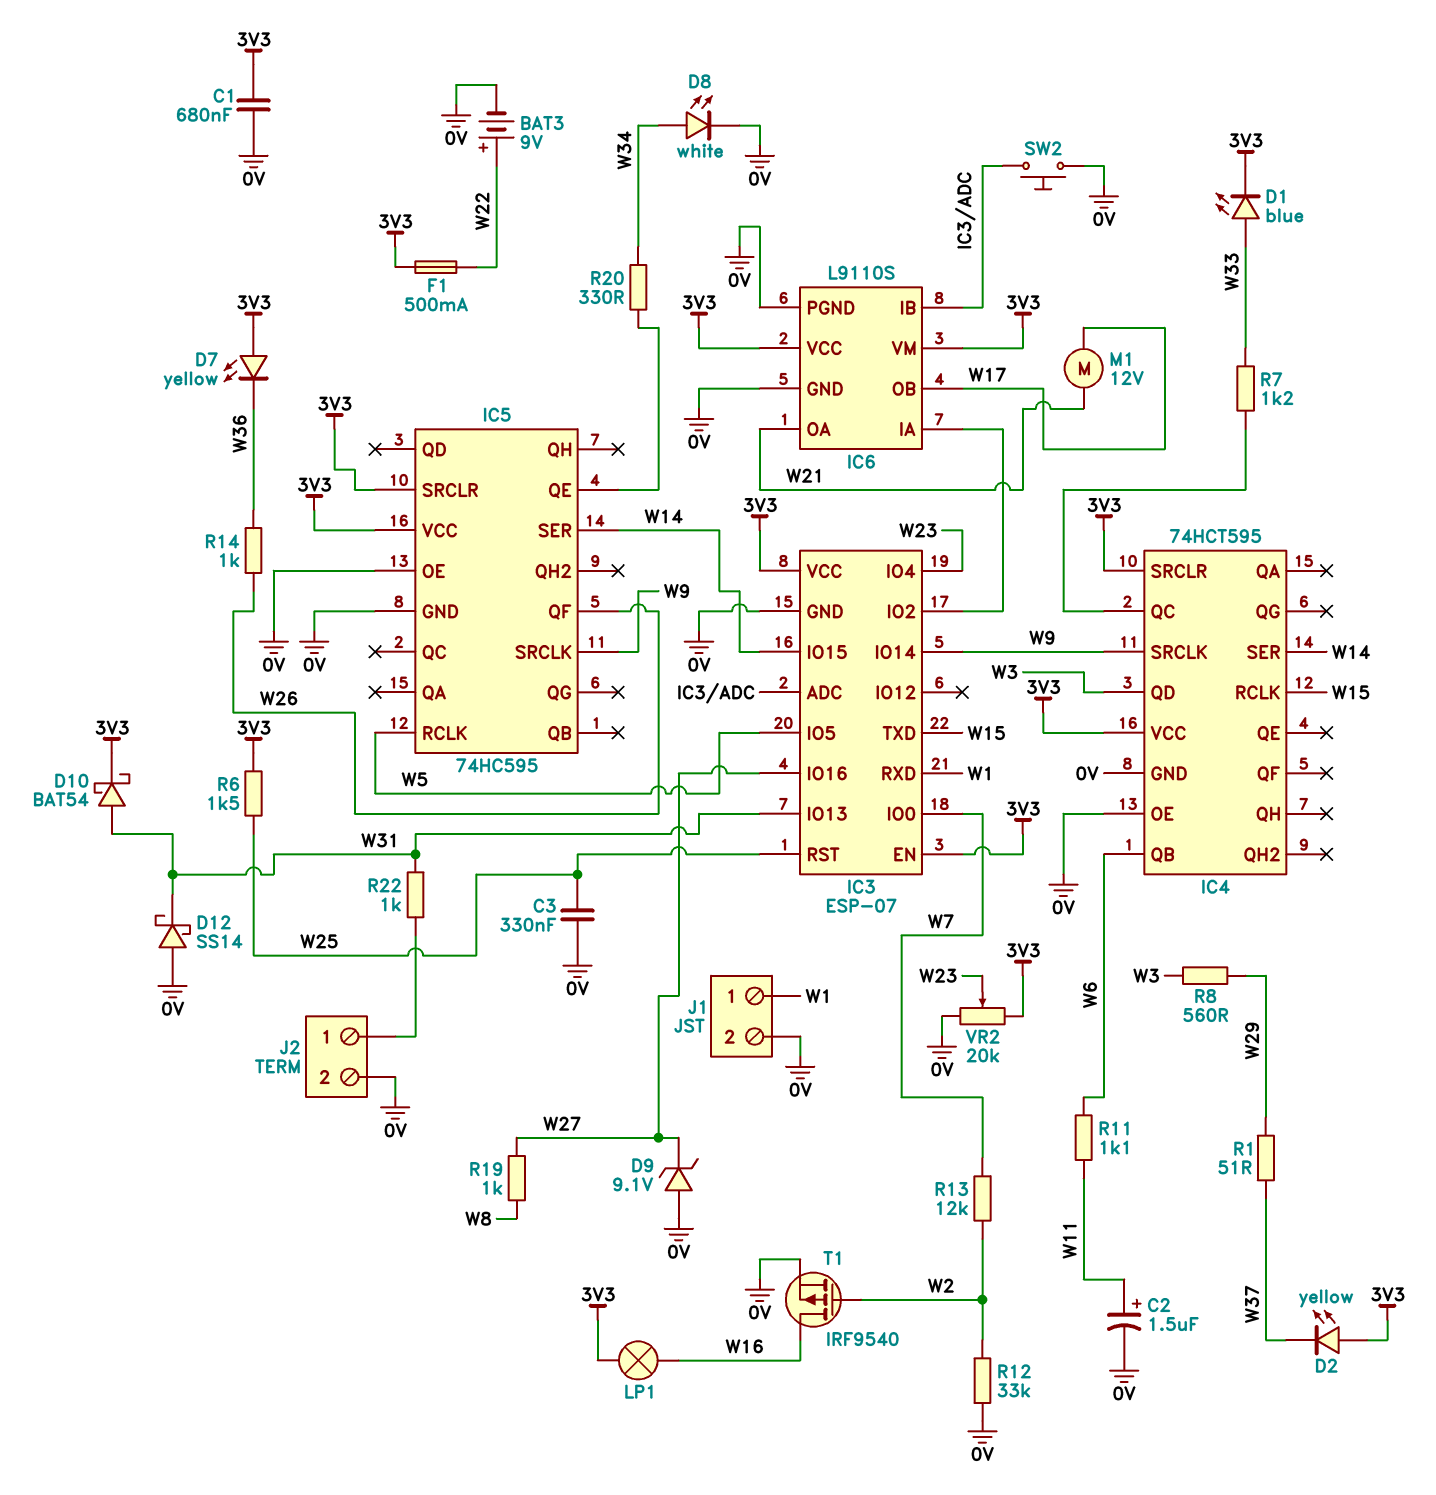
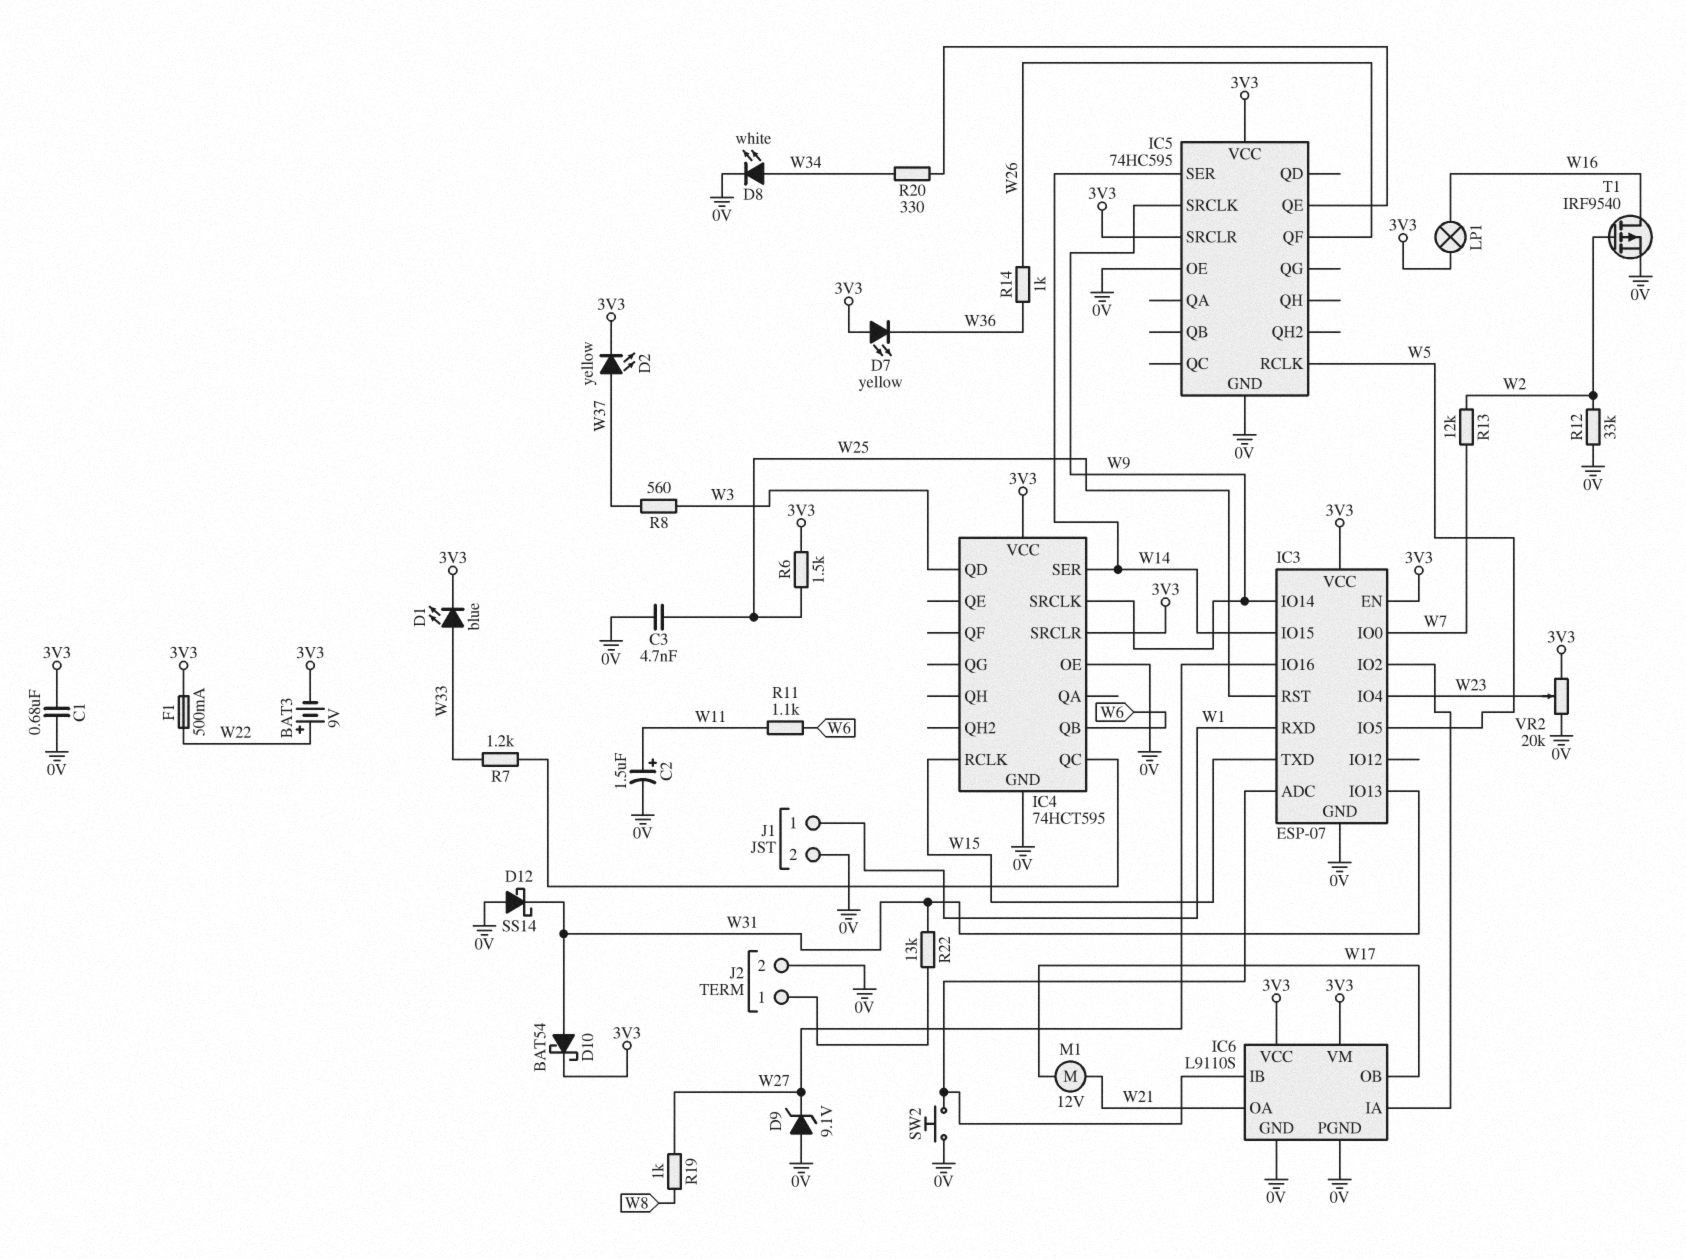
BAT3: 9V (plus W22, minus 0V) -> 9V (plus W22, minus 3V3)
C3: 330nF (0V, W25) -> 4.7nF (0V, W25)
D2: LED yellow (A 3V3, K W37) -> LED yellow (A W37, K 3V3)
R1: 51 (W29, W37) -> none
R8: 560 (W3, W29) -> 560 (W3, W37)
R22: 1k (J2/1, W31) -> 13k (J2/1, W31)

